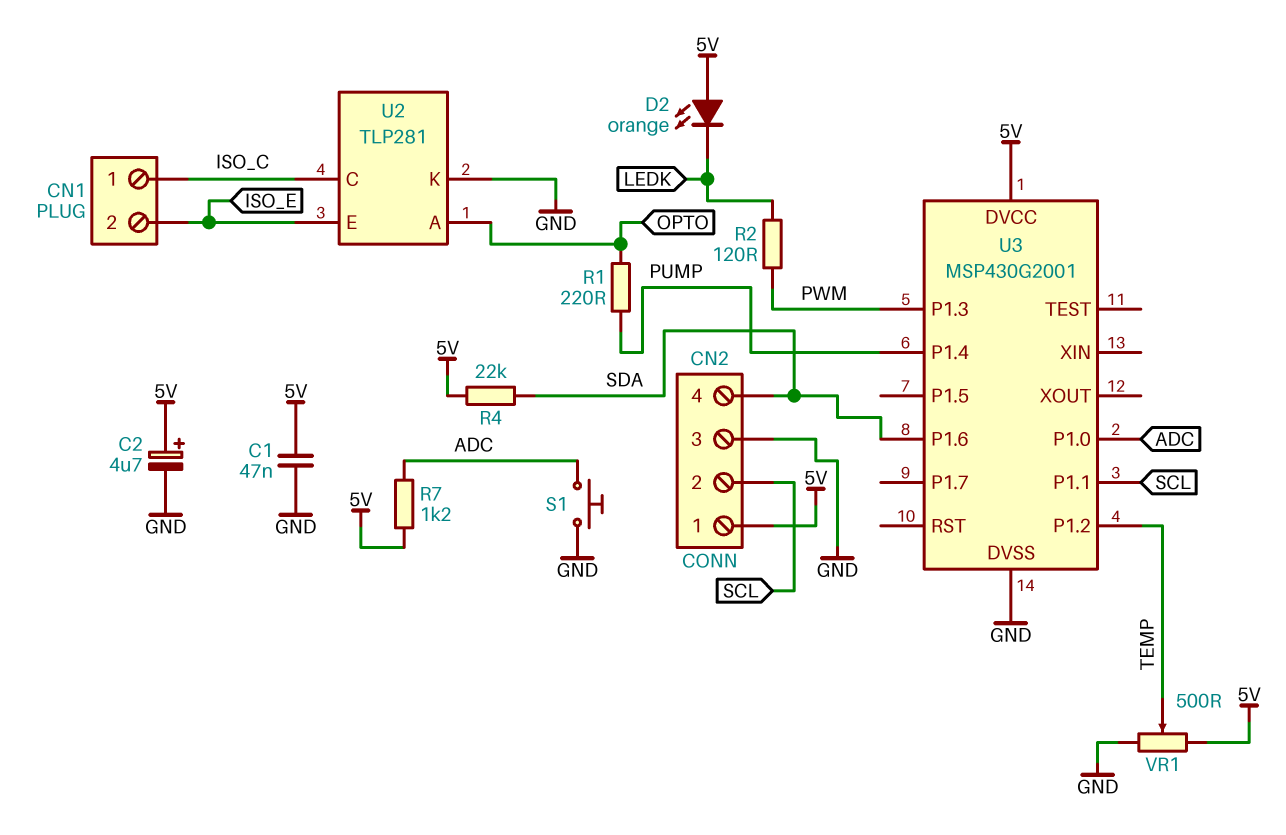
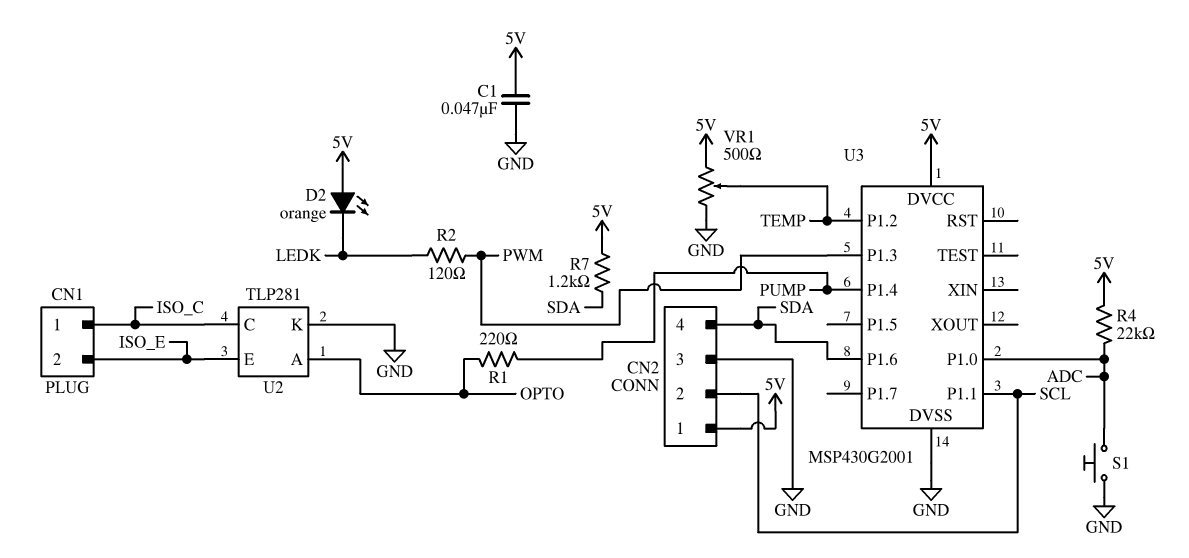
C2: 4.7uF (plus 5V, minus GND) -> none
R4: 22k (5V, SDA) -> 22k (5V, ADC)
R7: 1.2k (5V, ADC) -> 1.2k (5V, SDA)

